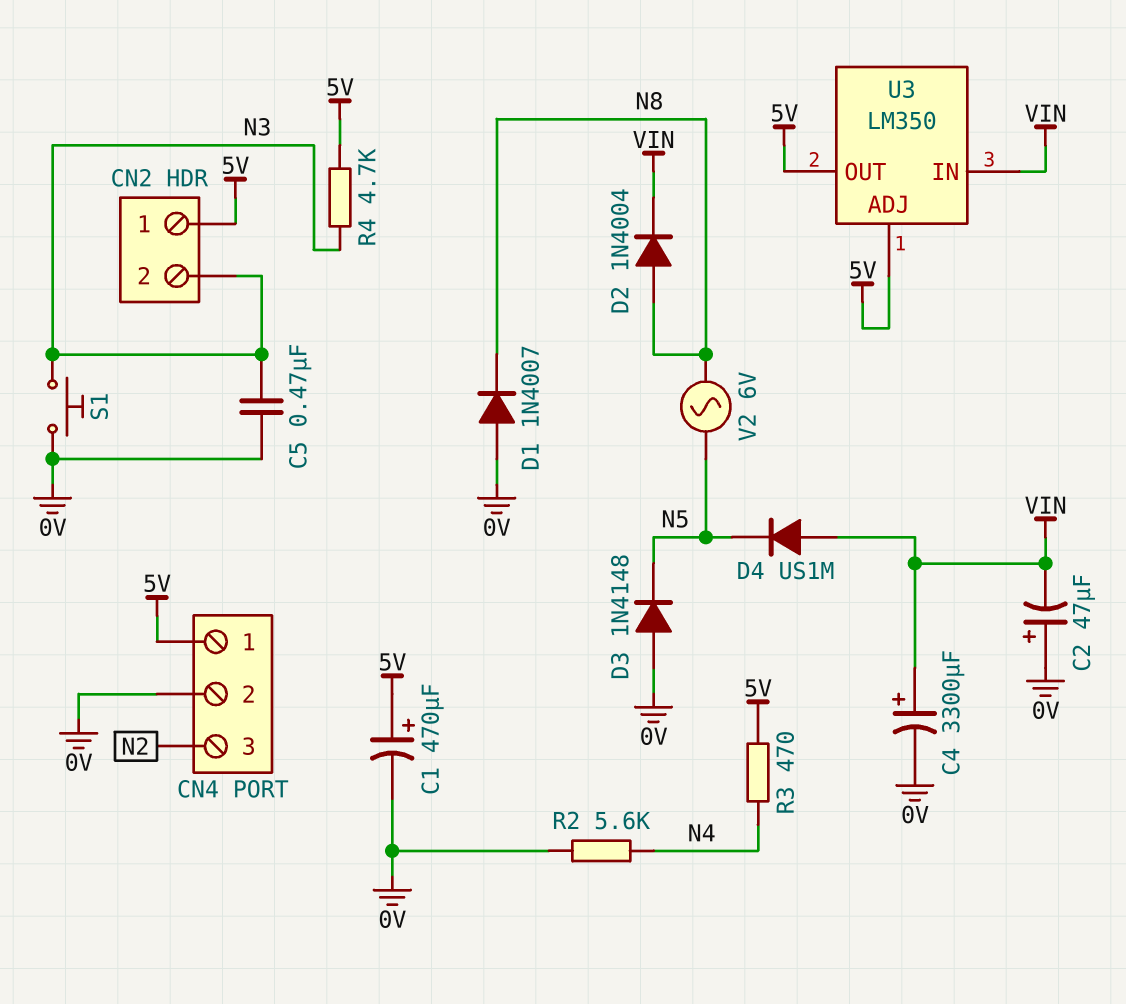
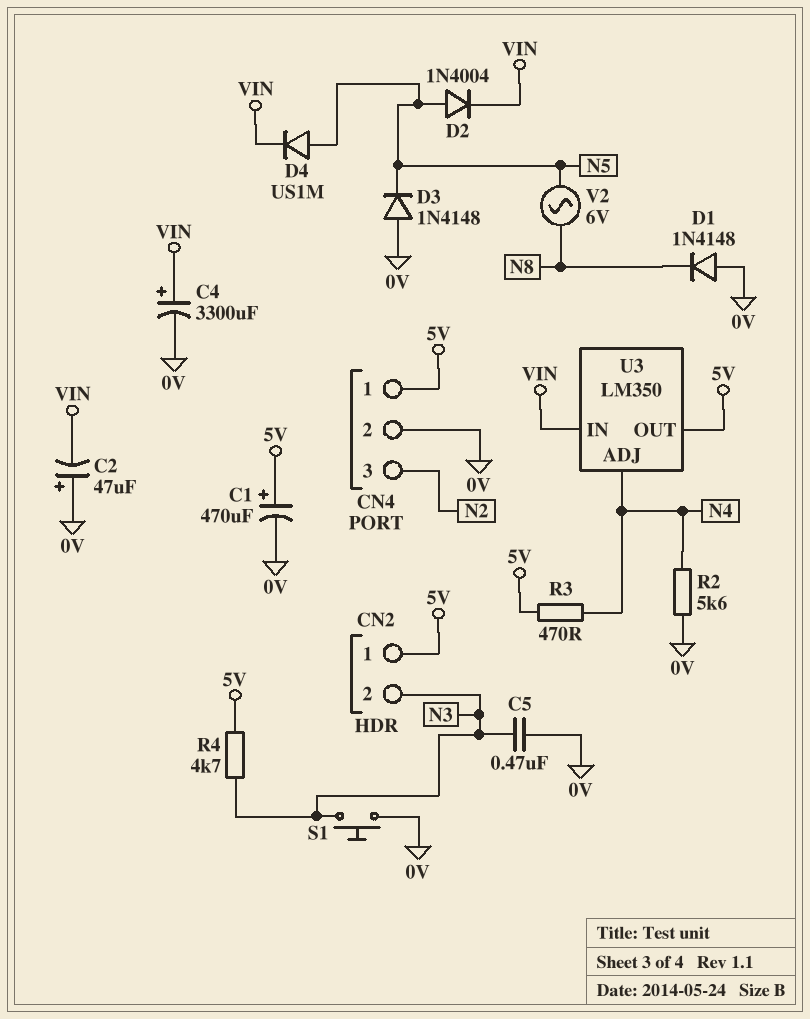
D1: diode 1N4007 (A 0V, K N8) -> diode 1N4148 (A 0V, K N8)
D2: diode 1N4004 (A N8, K VIN) -> diode 1N4004 (A N5, K VIN)
D4: diode US1M (A VIN, K N5) -> diode US1M (A N5, K VIN)
U3 pin ADJ: 5V -> N4

